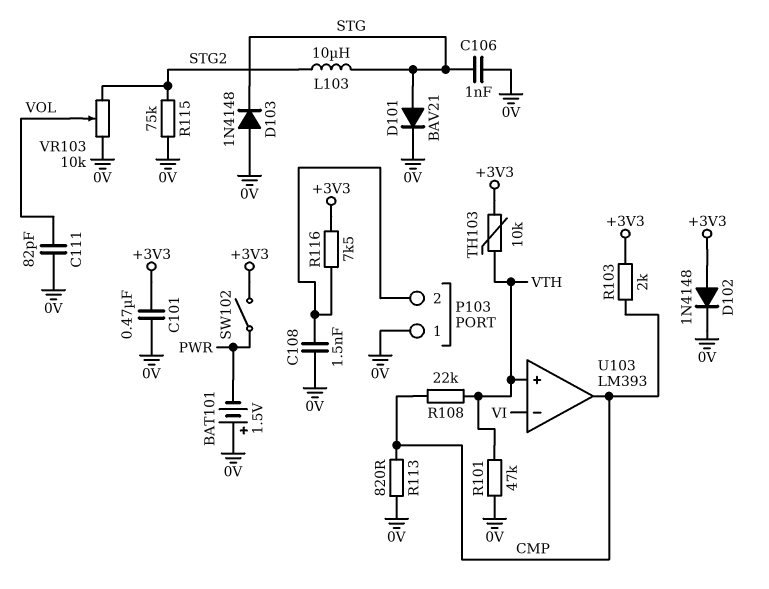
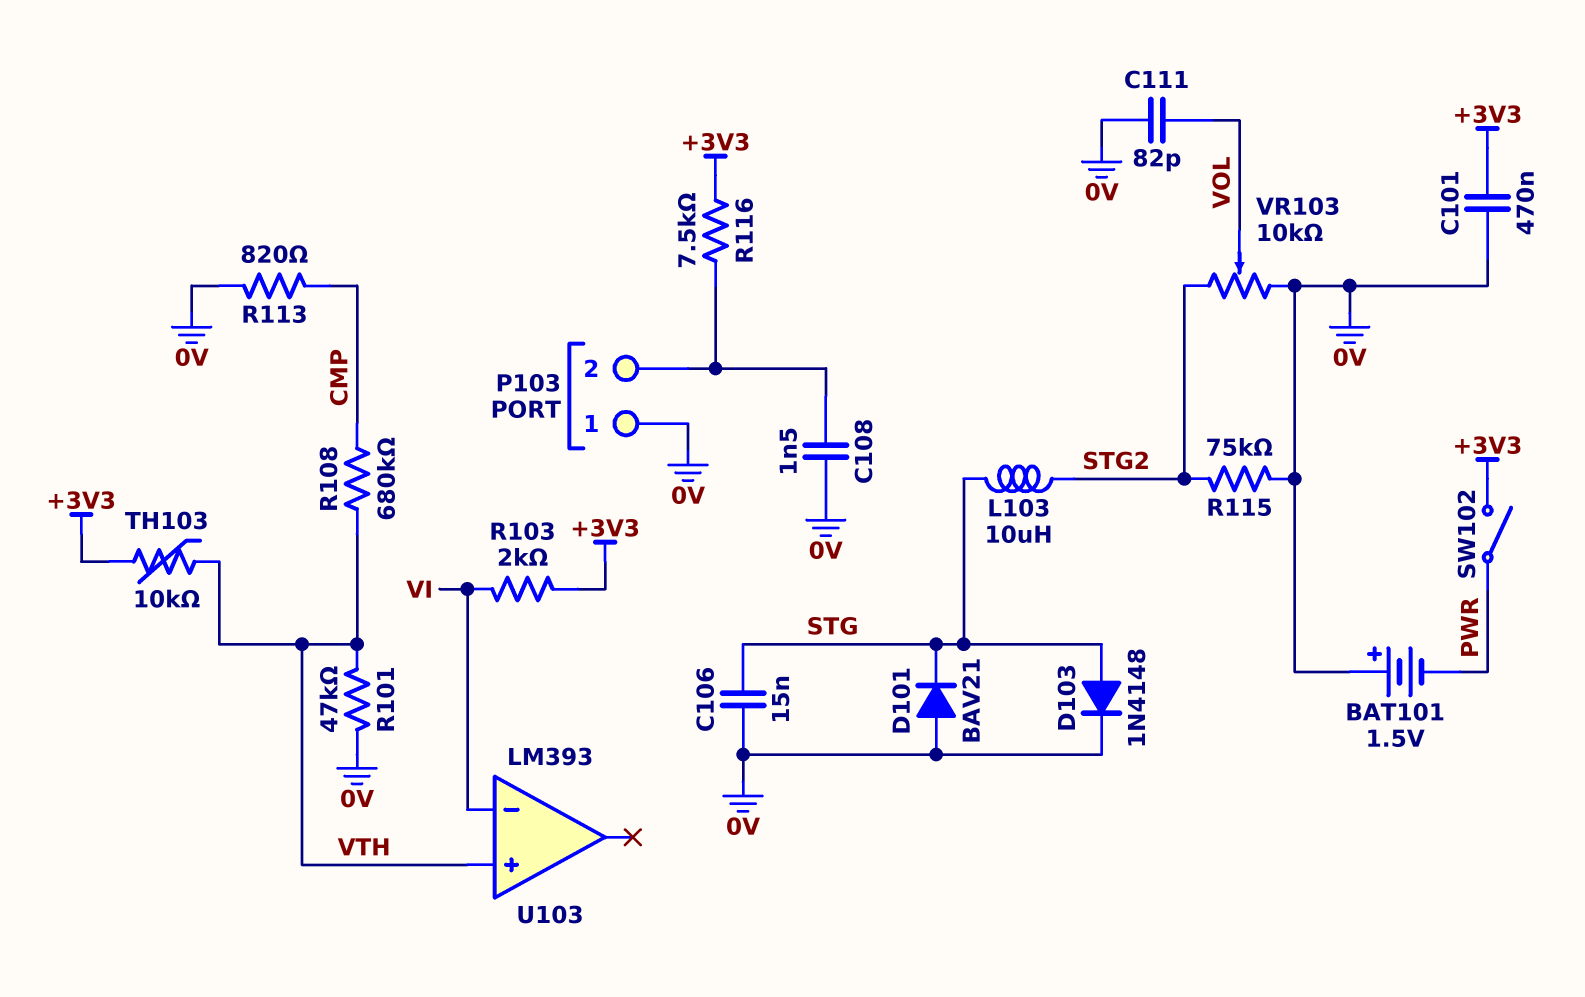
C106: 1nF (0V, STG) -> 15nF (0V, STG)
D101: diode BAV21 (A STG, K 0V) -> diode BAV21 (A 0V, K STG)
D102: diode 1N4148 (A +3V3, K 0V) -> none
D103: diode 1N4148 (A 0V, K STG) -> diode 1N4148 (A STG, K 0V)
R103: 2k (+3V3, CMP) -> 2k (+3V3, VI)
R108: 22k (CMP, VTH) -> 680k (CMP, VTH)
U103 pin out: CMP -> none

